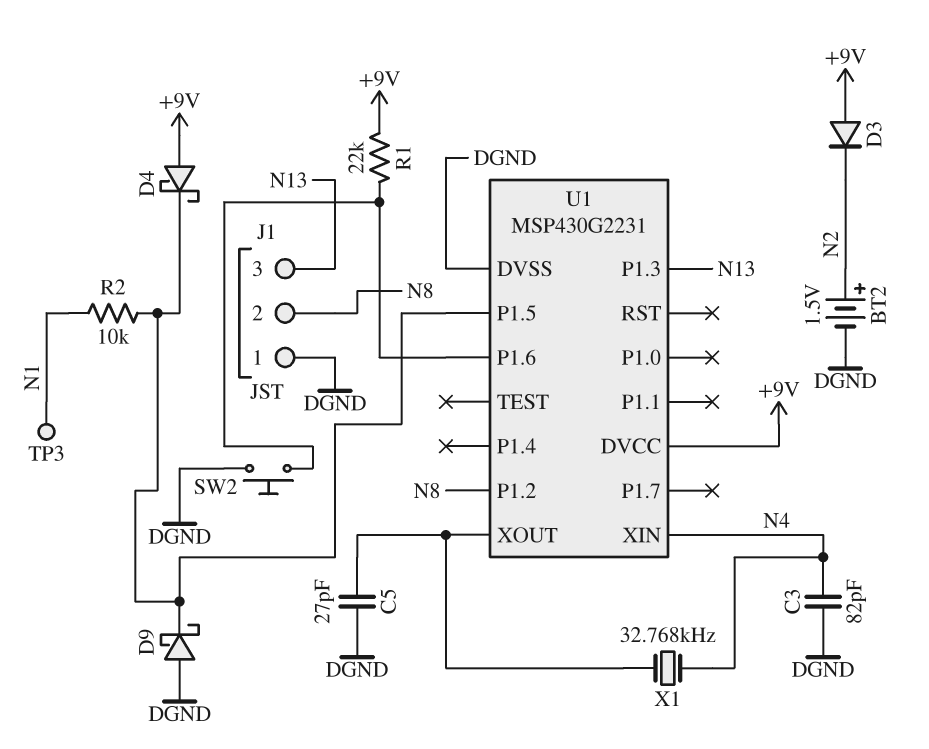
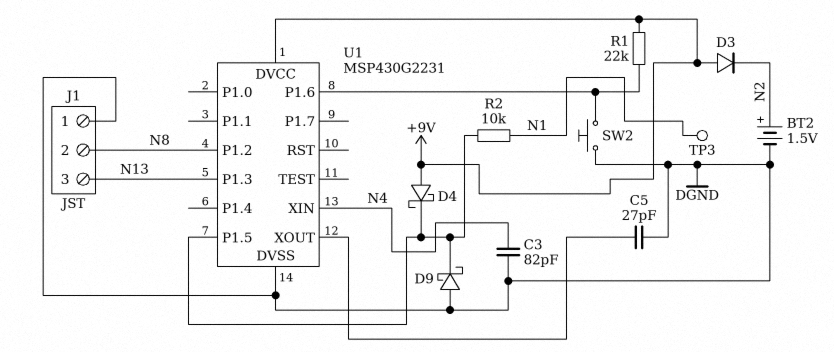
X1: 32.768kHz (N4, U1/XOUT) -> none

